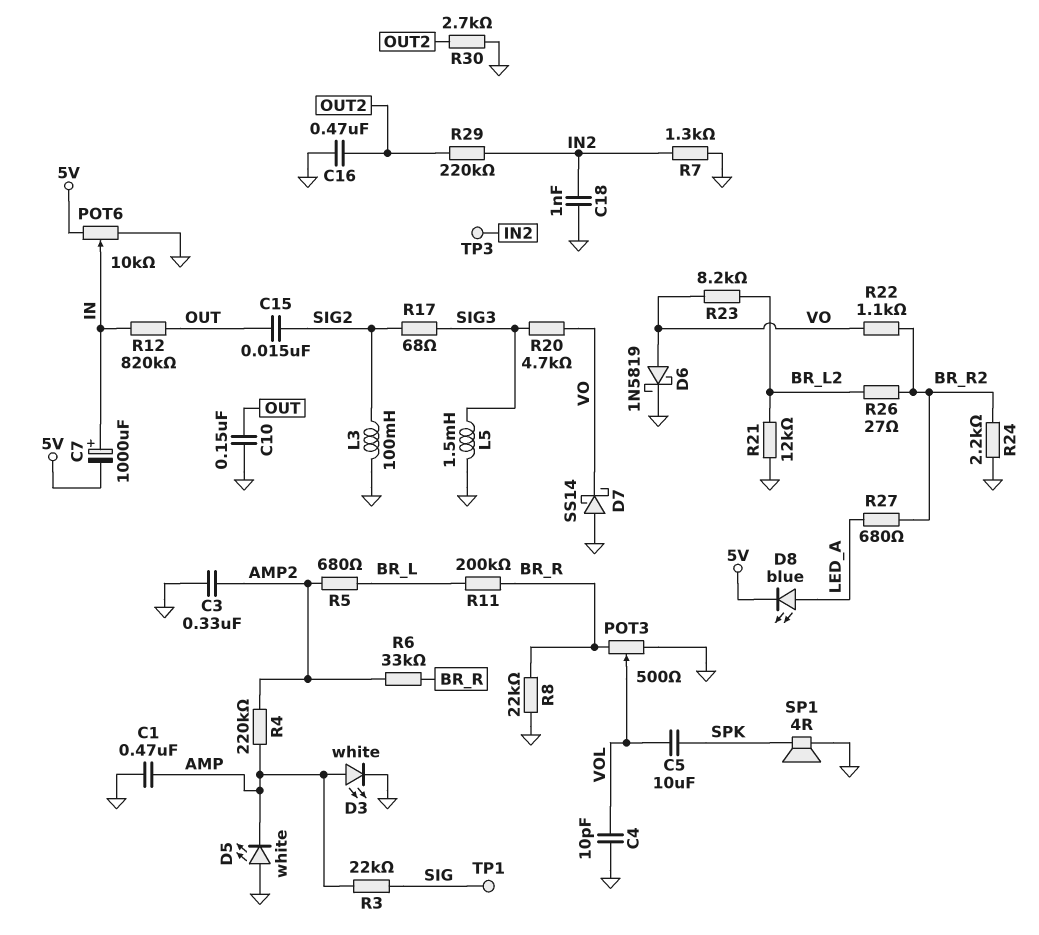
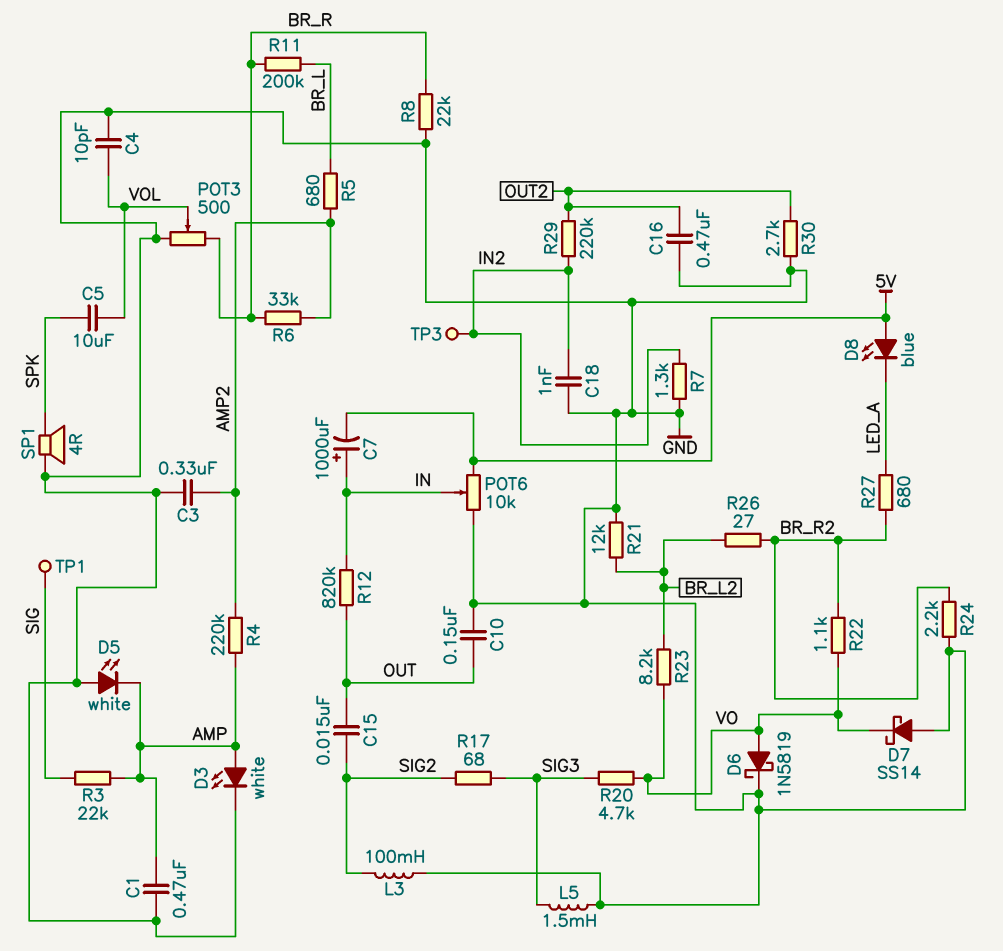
D8: LED blue (A LED_A, K 5V) -> LED blue (A 5V, K LED_A)

